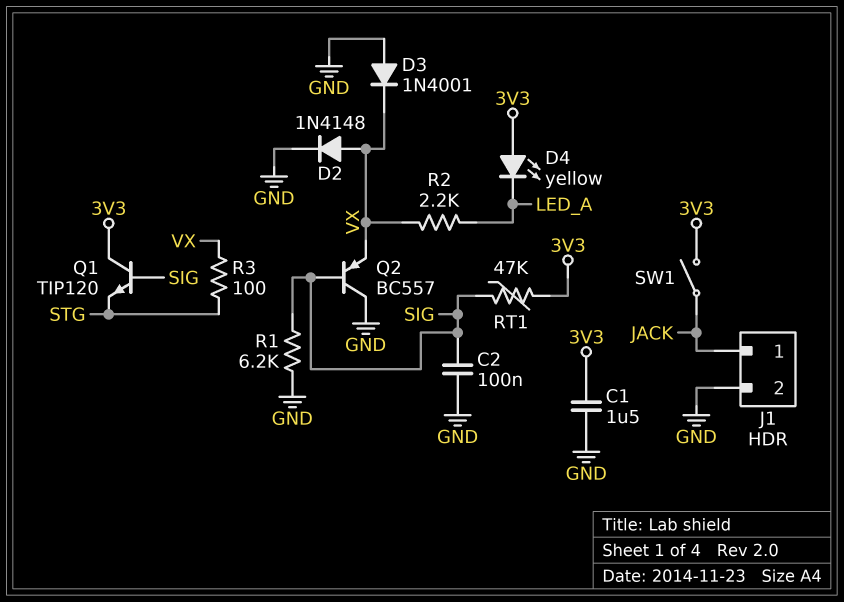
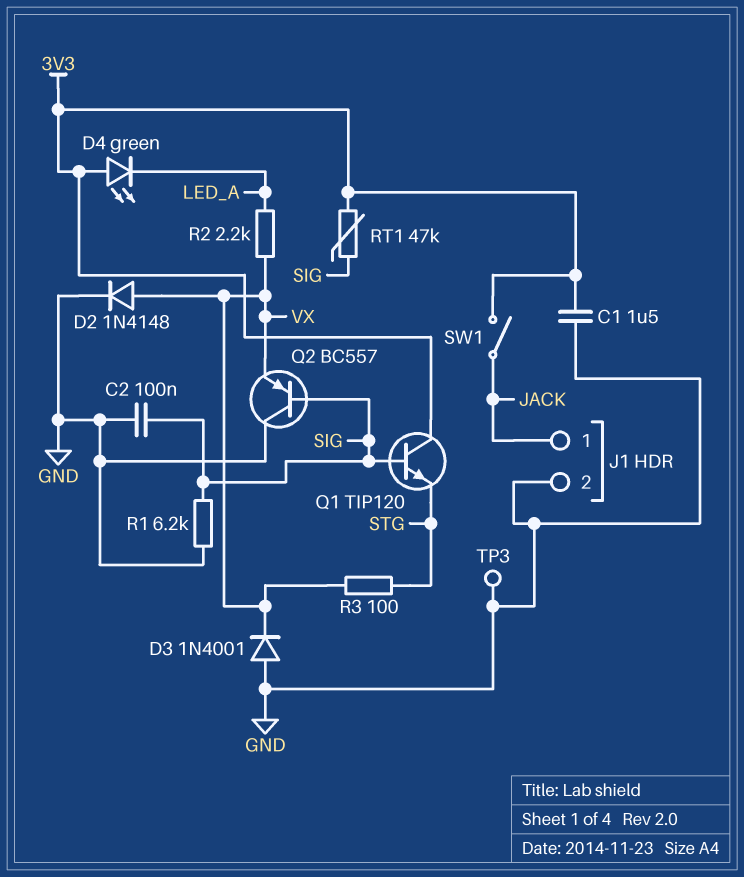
D4: LED yellow (A 3V3, K LED_A) -> LED green (A 3V3, K LED_A)
TP3: none -> test point (GND)

